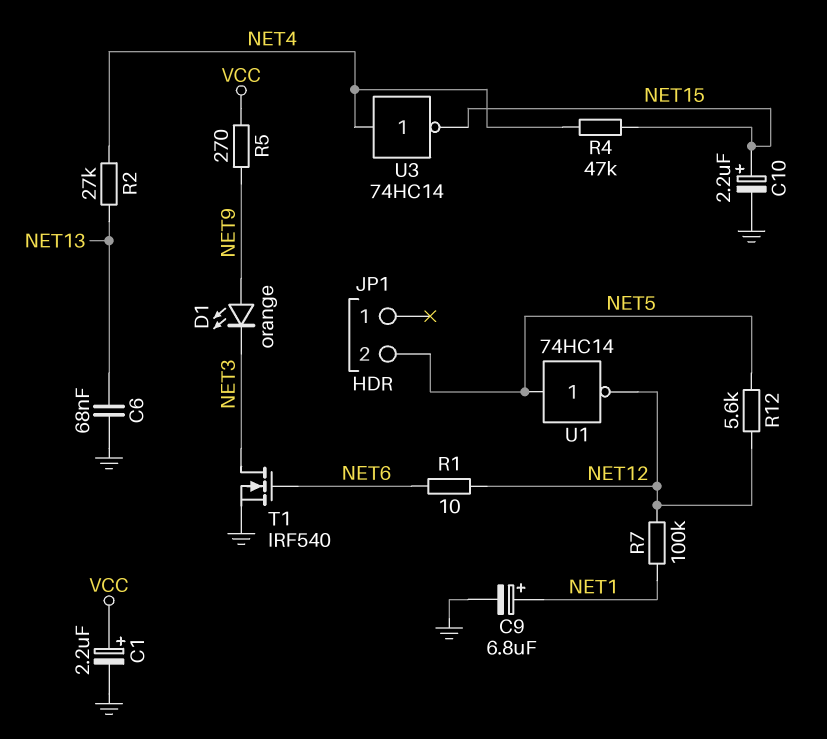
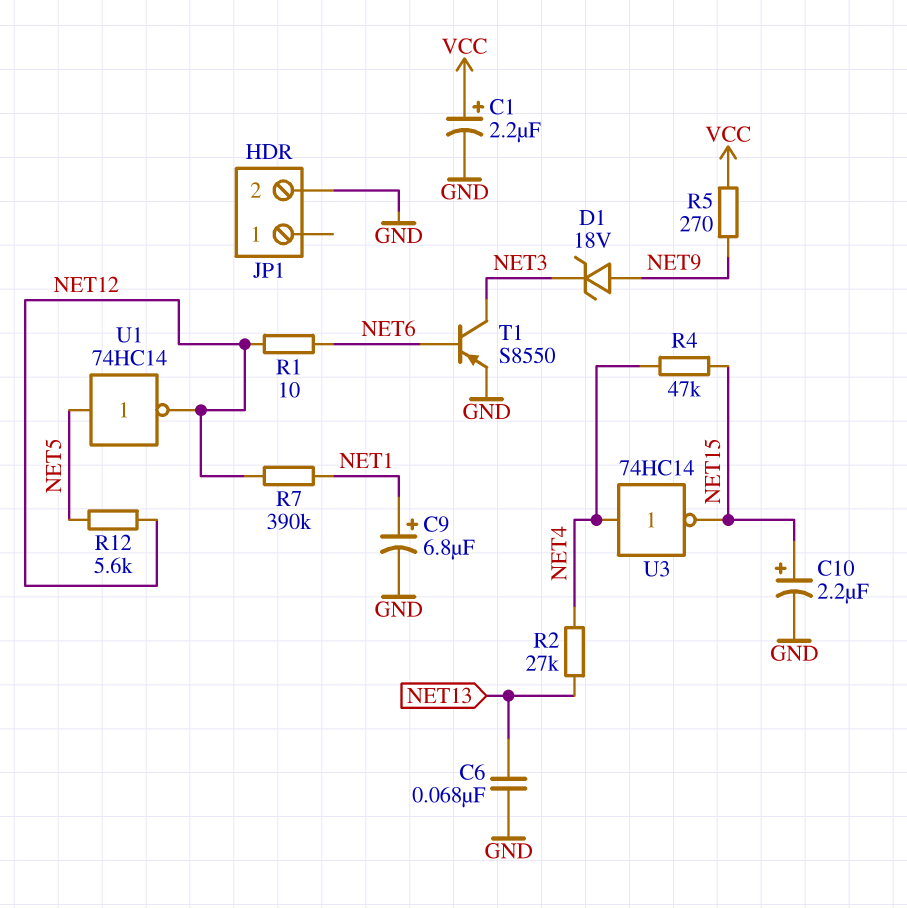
D1: LED orange (A NET9, K NET3) -> zener 18V (A NET9, K NET3)
JP1 pin 2: NET5 -> GND
R7: 100k (NET1, NET12) -> 390k (NET1, NET12)
T1: NMOS IRF540 (G NET6, D NET3, S GND) -> PNP S8550 (B NET6, C NET3, E GND)

